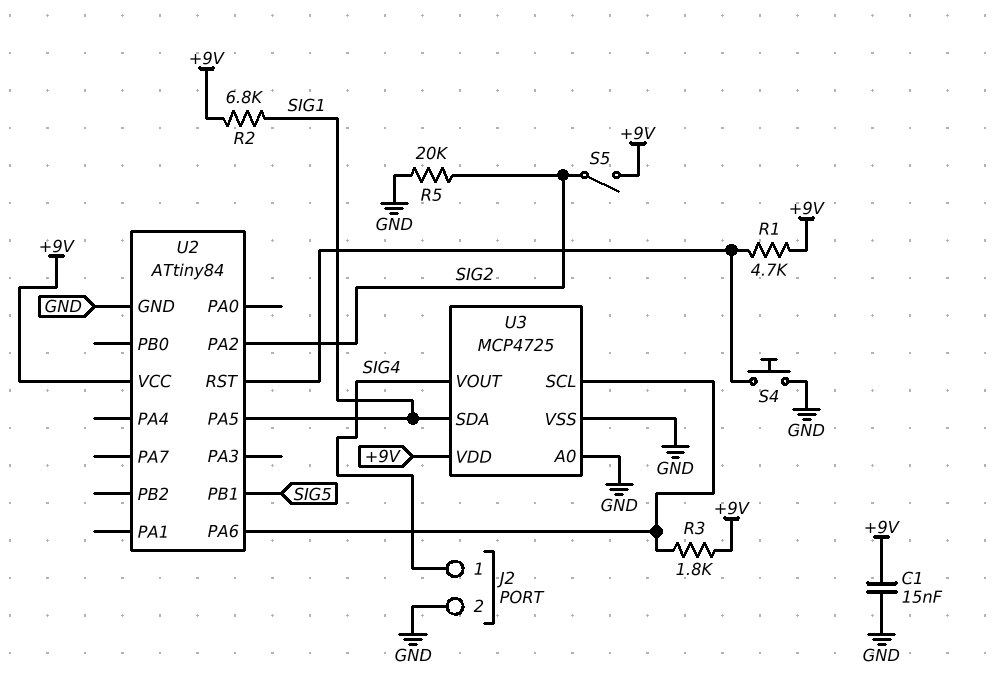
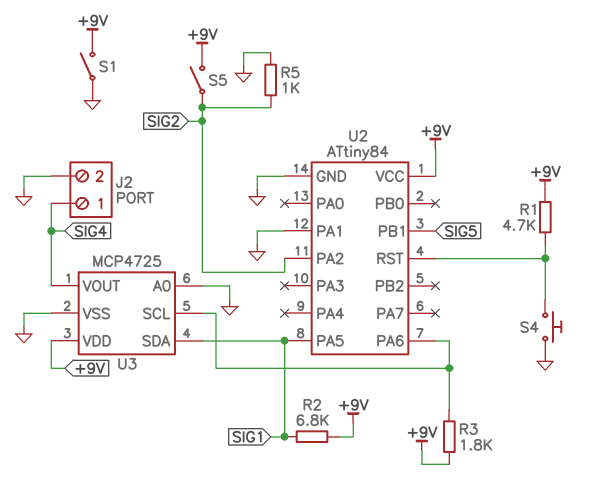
C1: 15nF (+9V, GND) -> none
R5: 20k (GND, SIG2) -> 1k (GND, SIG2)
S1: none -> switch (+9V, GND)
U2 pin PA1: none -> GND

